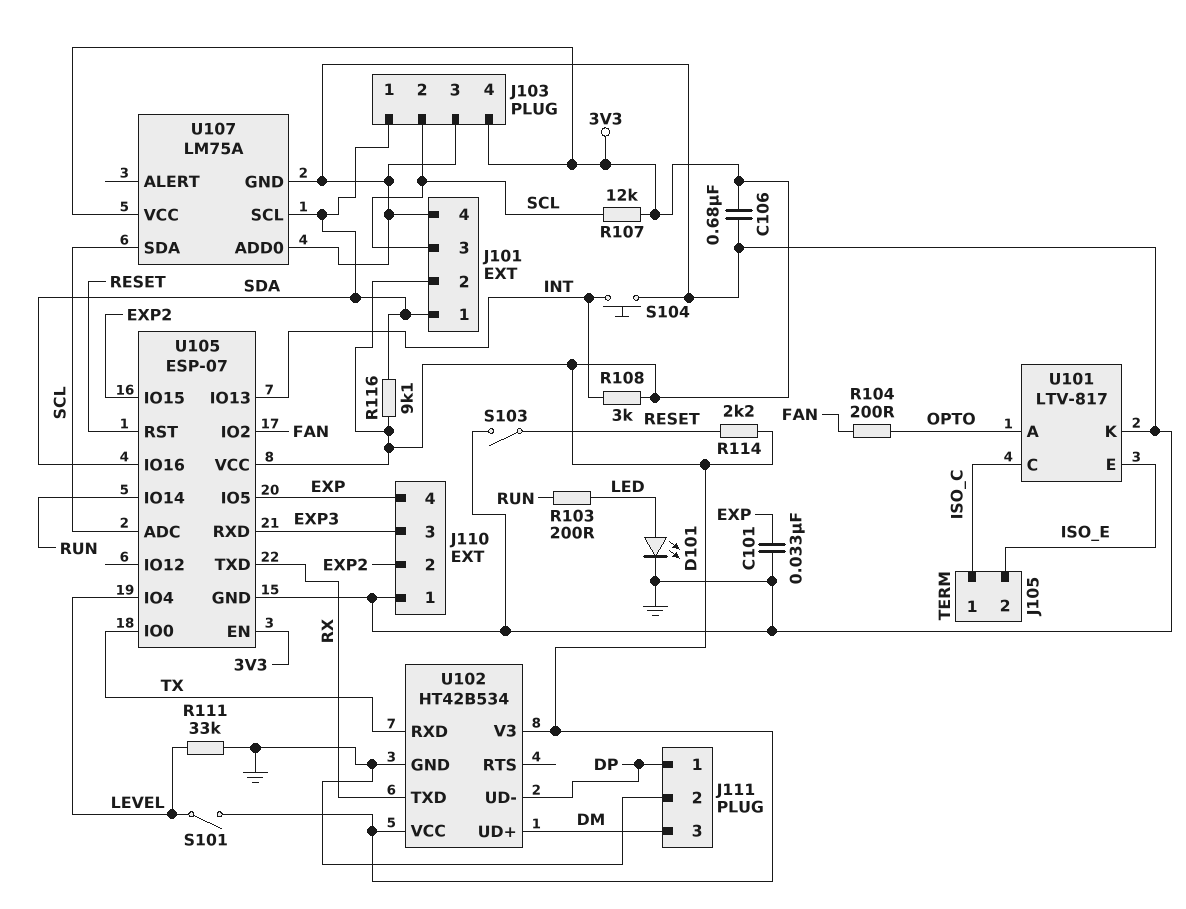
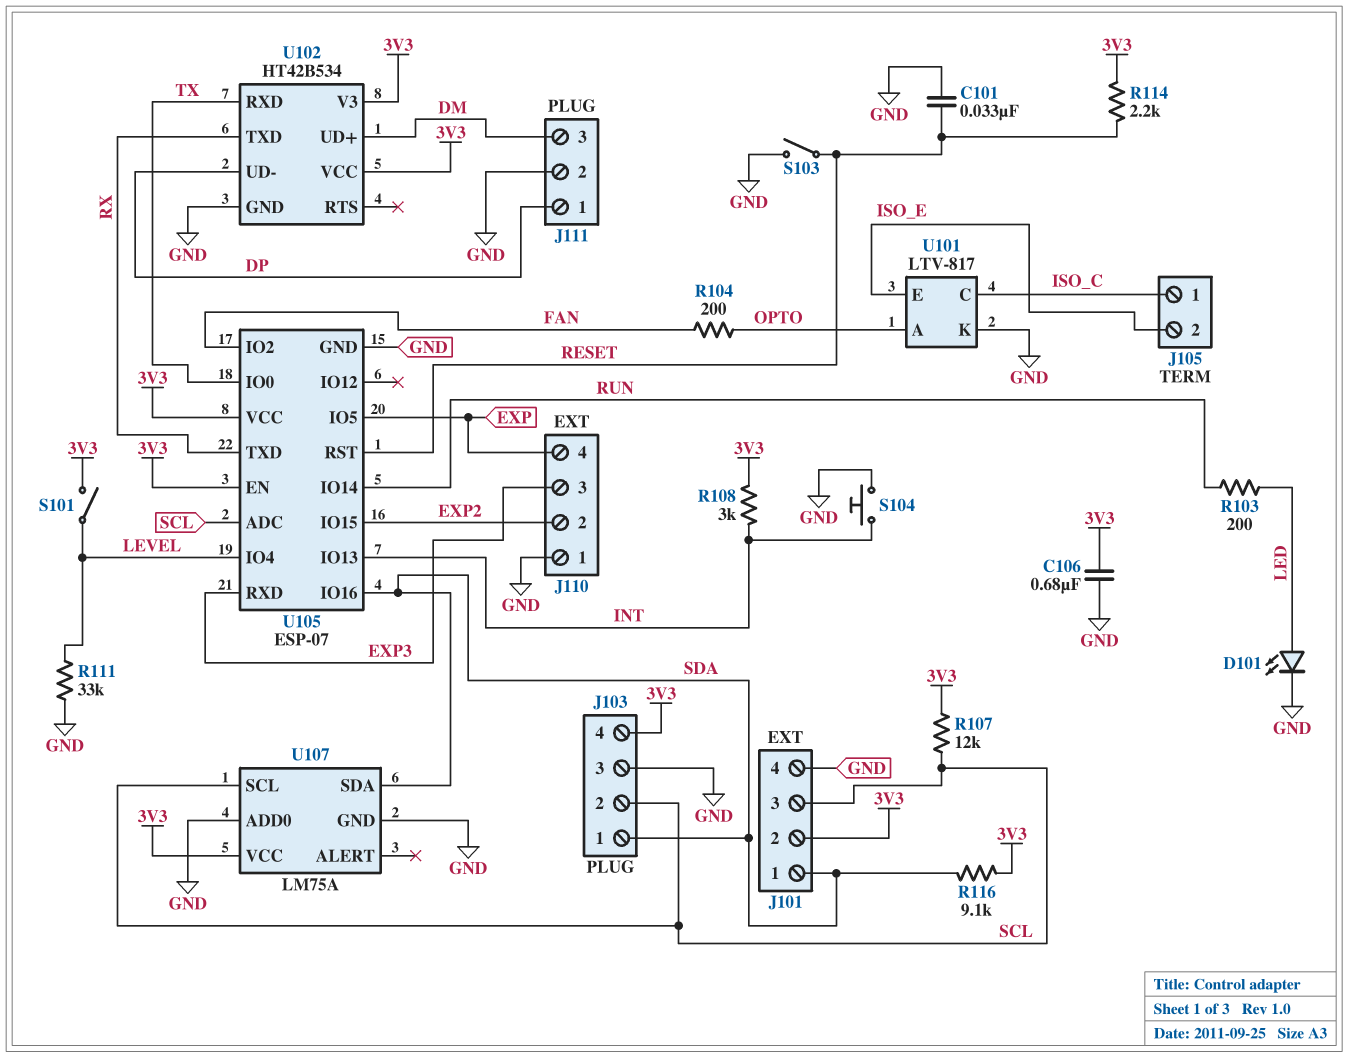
C101: 33nF (EXP, GND) -> 33nF (GND, RESET)
U107 pin SCL: SDA -> SCL
U107 pin SDA: SCL -> SDA

